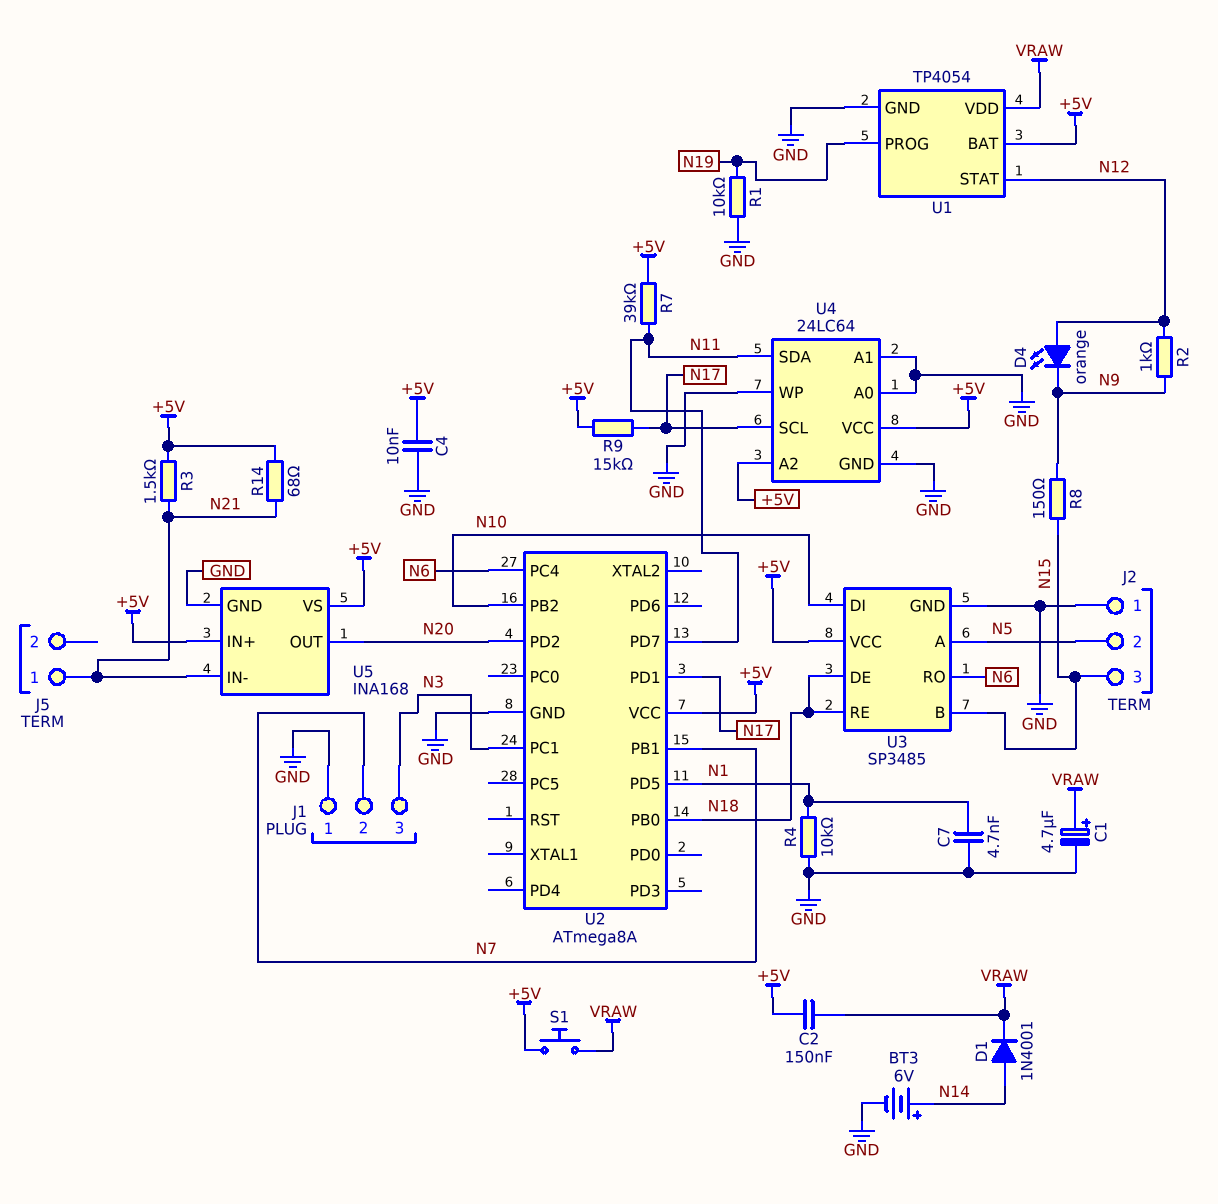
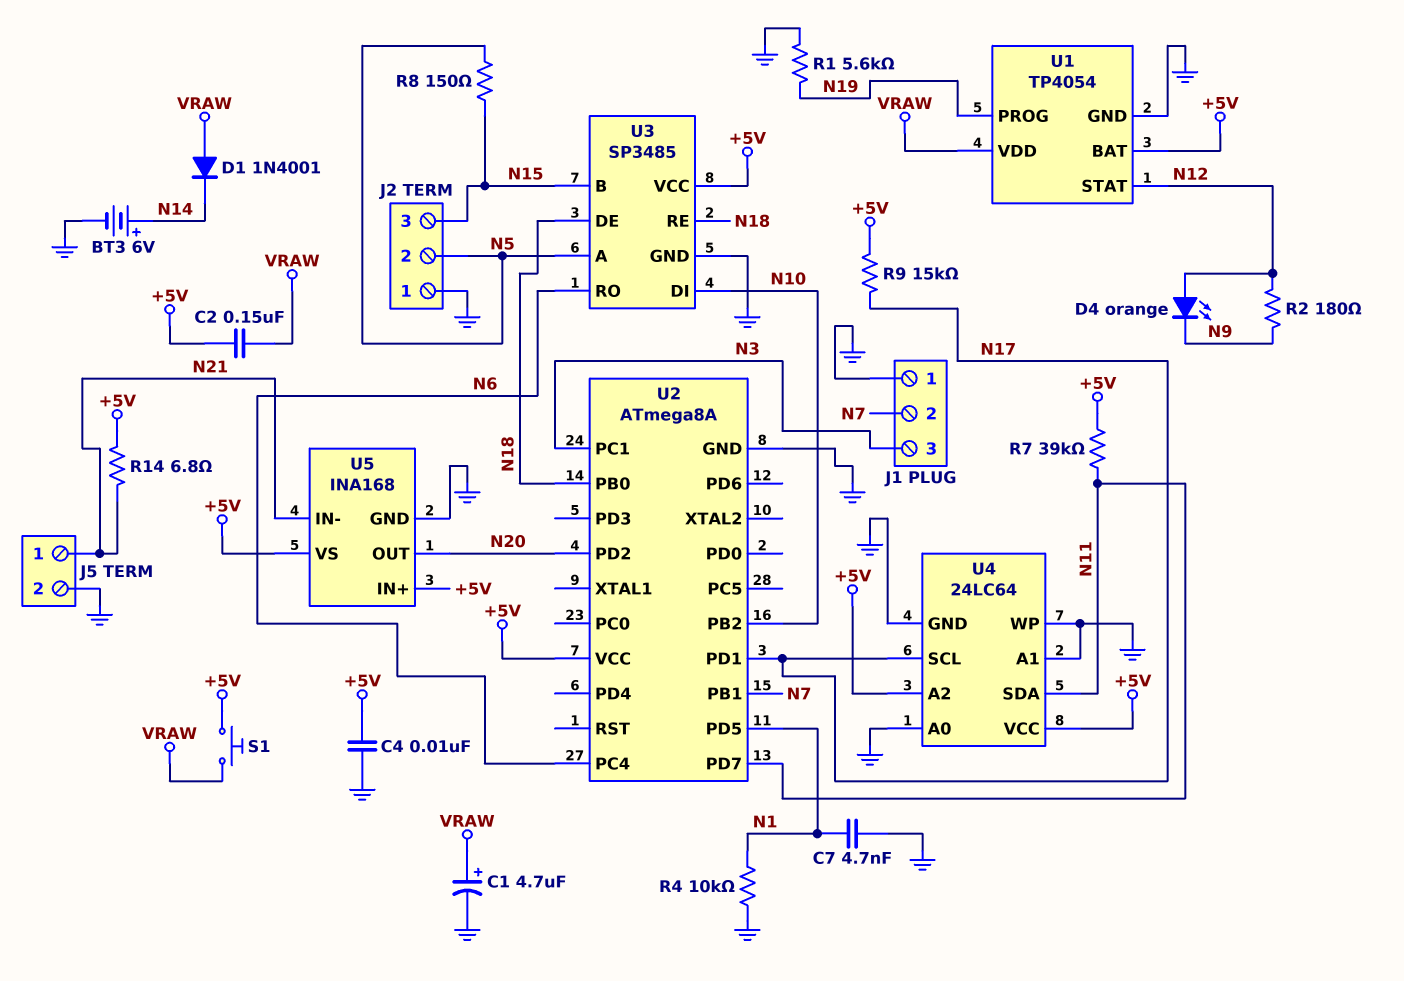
D1: diode 1N4001 (A N14, K VRAW) -> diode 1N4001 (A VRAW, K N14)
J5 pin 2: none -> GND
R1: 10k (GND, N19) -> 5.6k (GND, N19)
R2: 1k (N9, N12) -> 180 (N9, N12)
R3: 1.5k (+5V, N21) -> none
R8: 150 (N9, N15) -> 150 (N5, N15)
R14: 68 (+5V, N21) -> 6.8 (+5V, N21)

